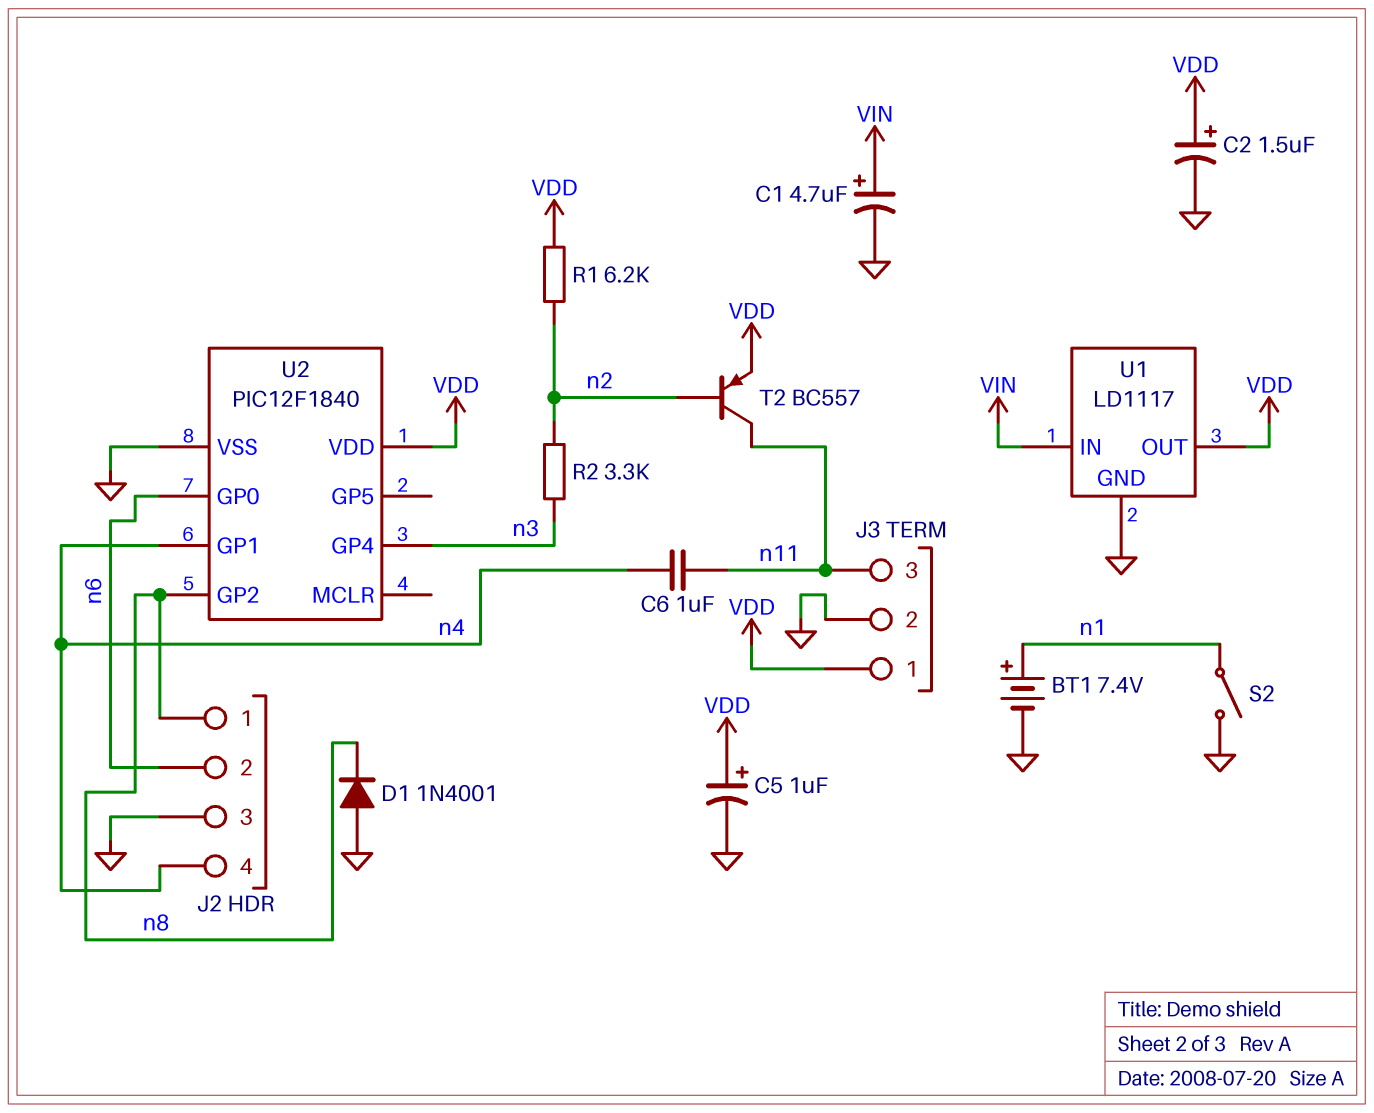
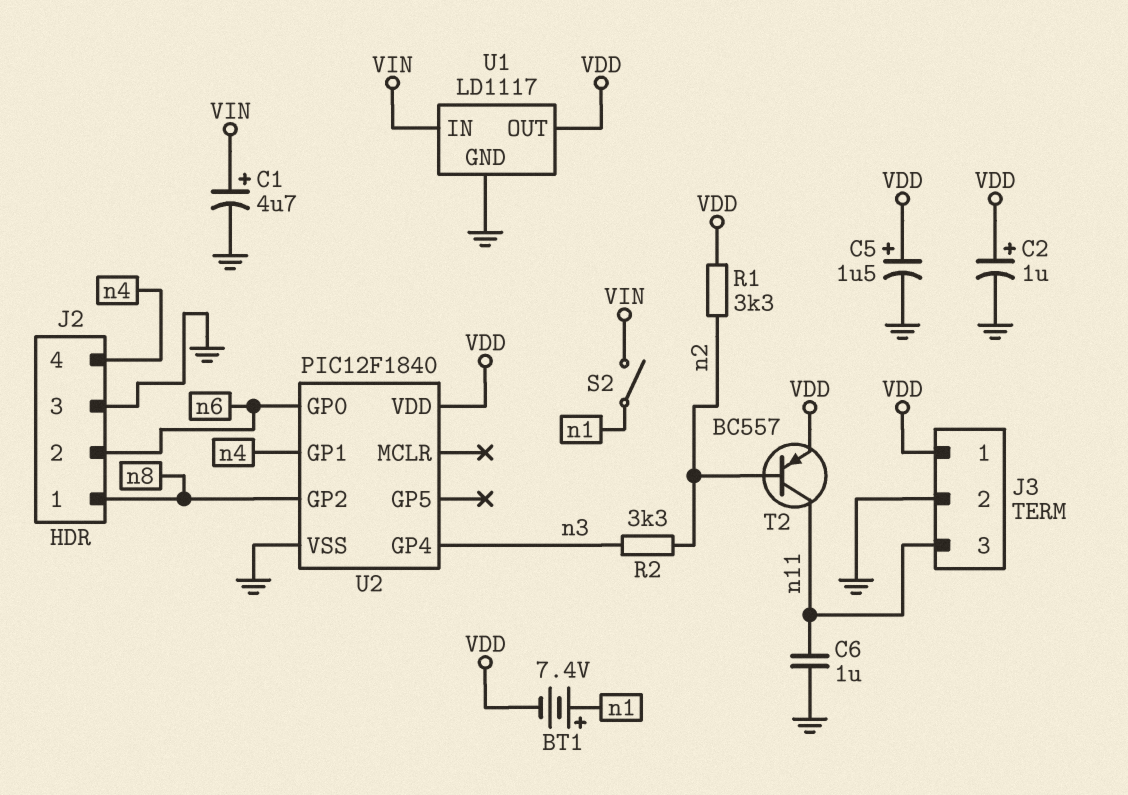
BT1: 7.4V (plus n1, minus GND) -> 7.4V (plus n1, minus VDD)
C2: 1.5uF (plus VDD, minus GND) -> 1uF (plus VDD, minus GND)
C5: 1uF (plus VDD, minus GND) -> 1.5uF (plus VDD, minus GND)
C6: 1uF (n4, n11) -> 1uF (GND, n11)
D1: diode 1N4001 (A GND, K n8) -> none
R1: 6.2k (VDD, n2) -> 3.3k (VDD, n2)
S2: switch (GND, n1) -> switch (VIN, n1)

